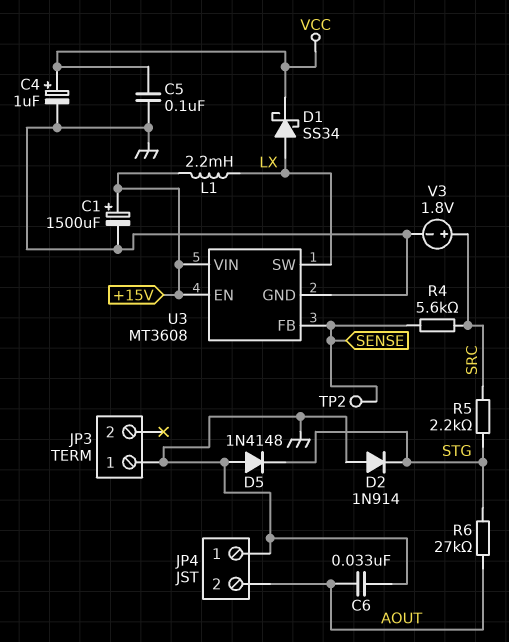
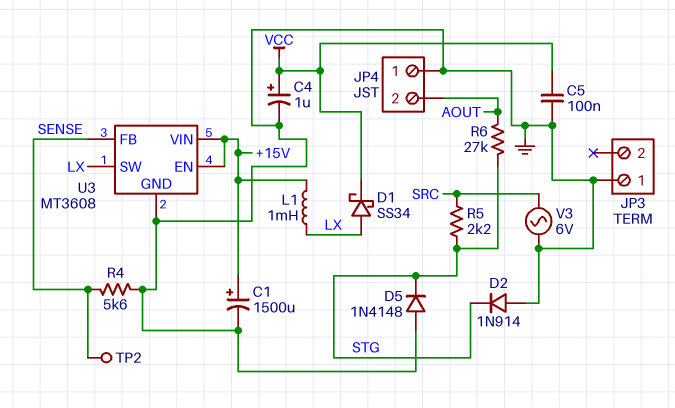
C6: 33nF (AOUT, GND) -> none
L1: 2.2mH (+15V, LX) -> 1mH (+15V, LX)
R4: 5.6k (SENSE, SRC) -> 5.6k (GND, SENSE)
V3: 1.8V (plus SRC, minus GND) -> AC 6V (GND, SRC)

